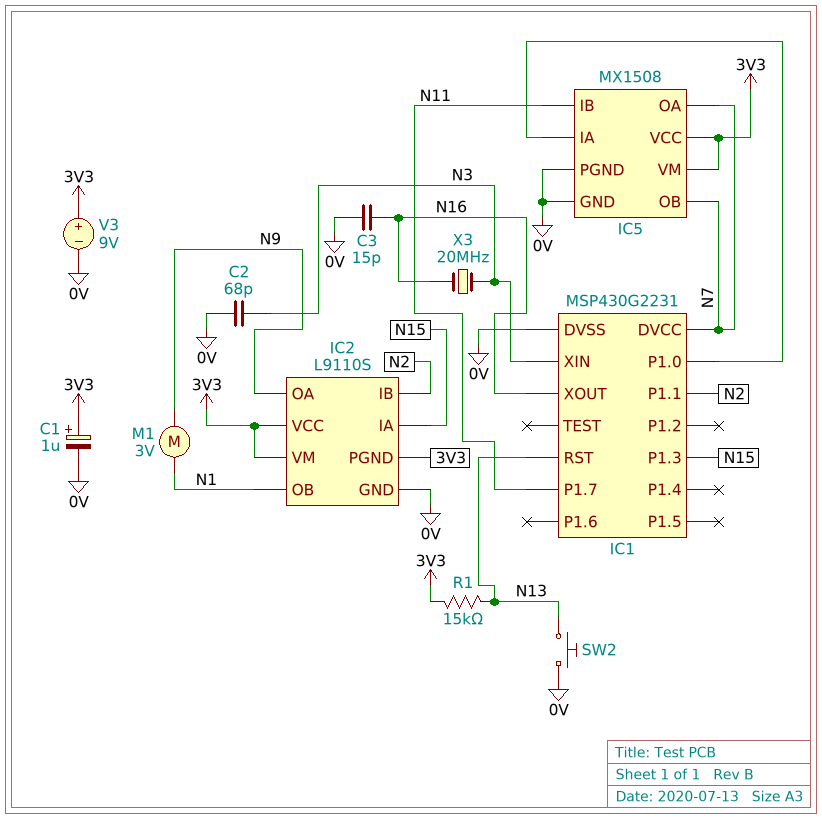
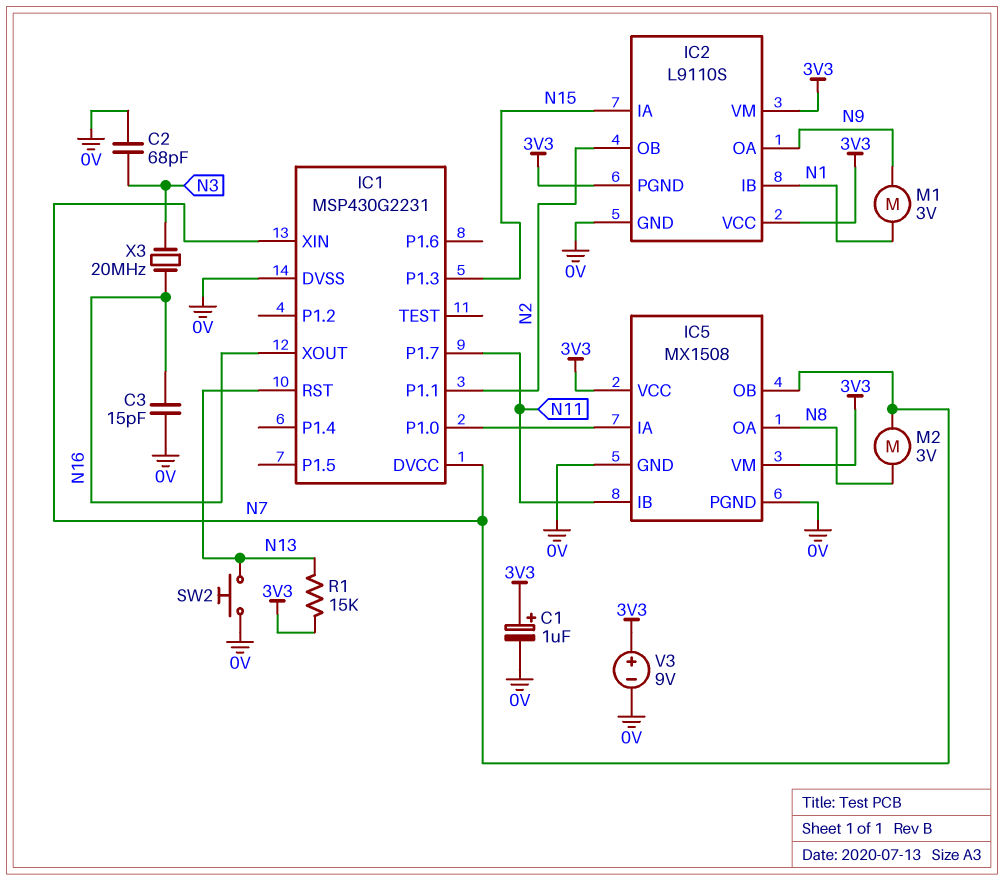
IC1 pin XIN: N3 -> N7
IC2 pin IB: N2 -> N1
IC2 pin OB: N1 -> N2
IC5 pin OA: N7 -> N8
M2: none -> motor 3V (N7, N8)

